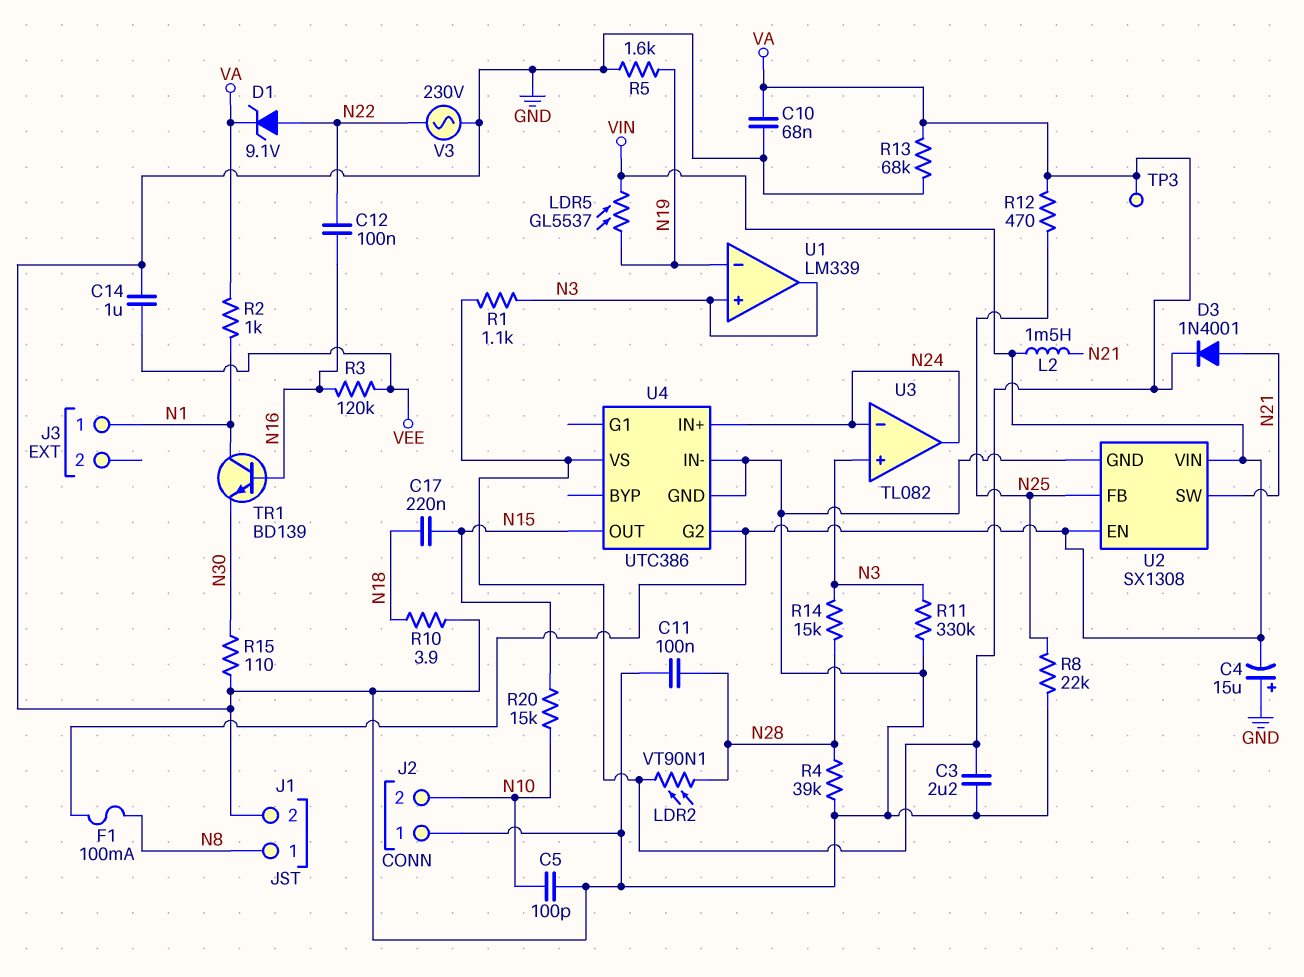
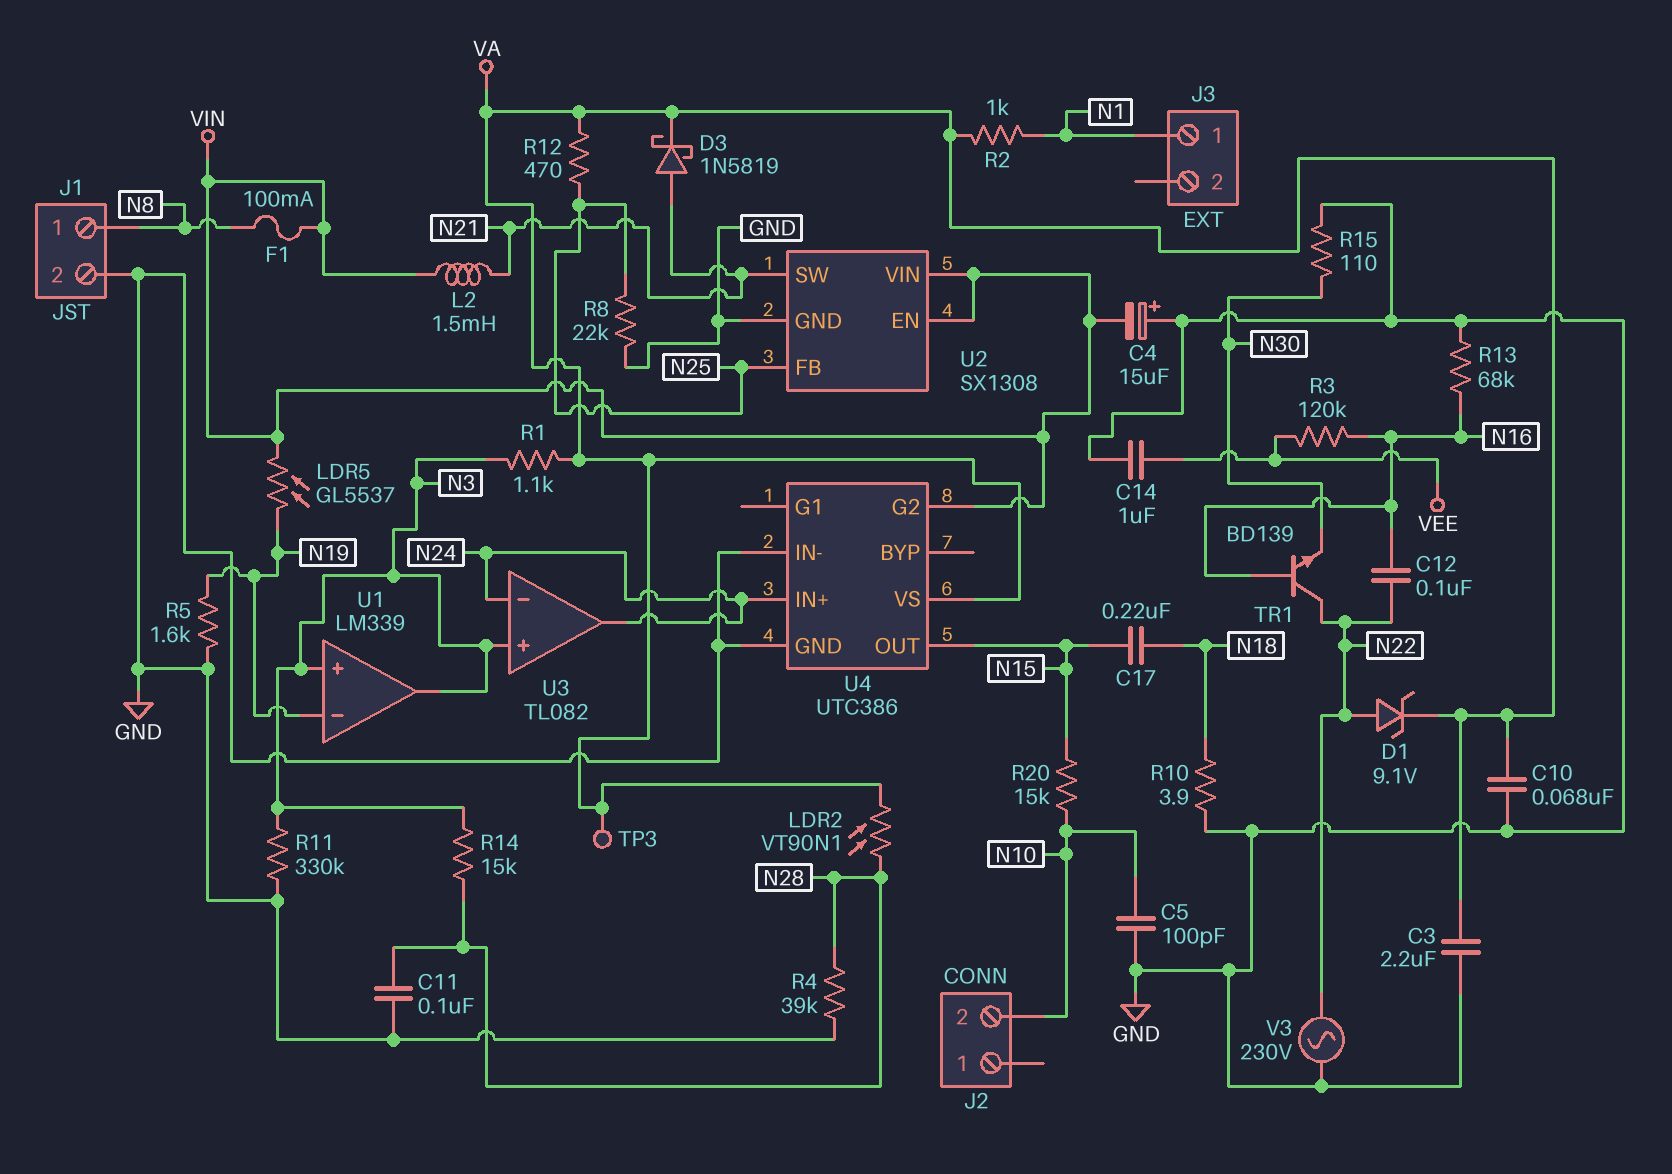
D3: diode 1N4001 (A N21, K VA) -> schottky 1N5819 (A N21, K VA)
J2 pin 1: GND -> none
R13: 68k (GND, VA) -> 68k (GND, N16)
TR1: NPN BD139 (B N16, C N1, E N30) -> NPN BD139 (B N16, C N22, E N30)

